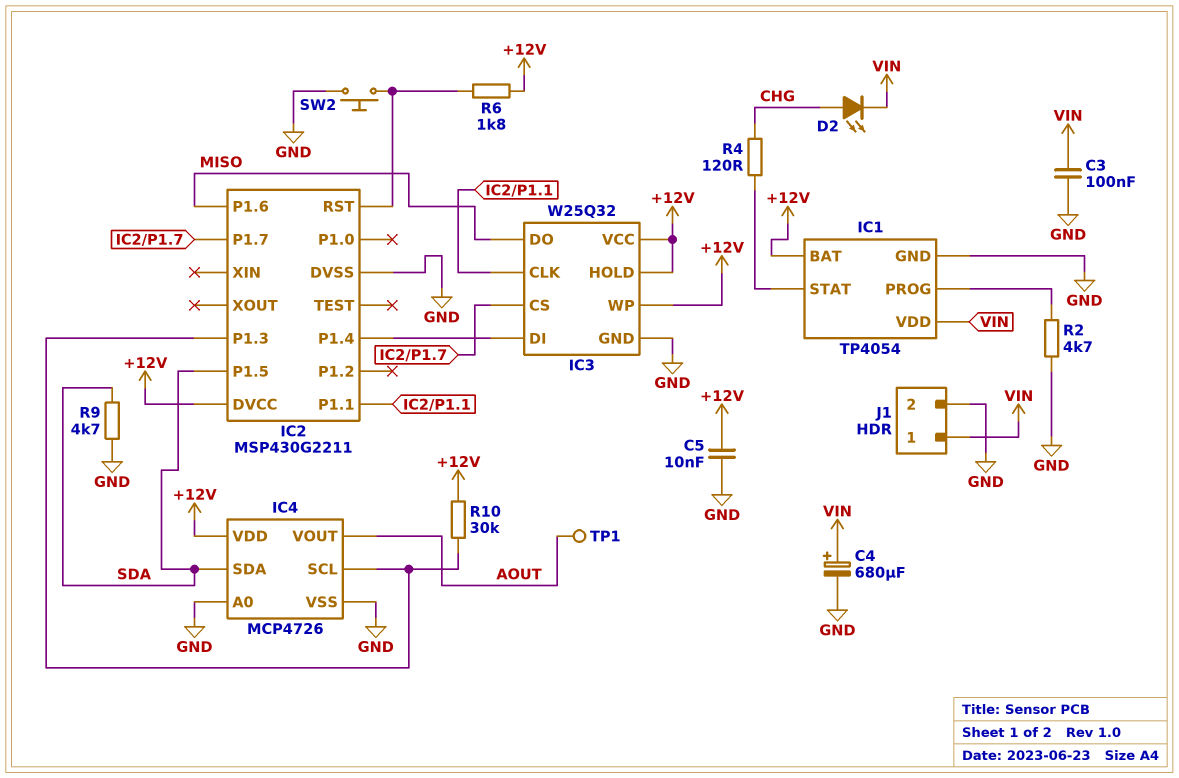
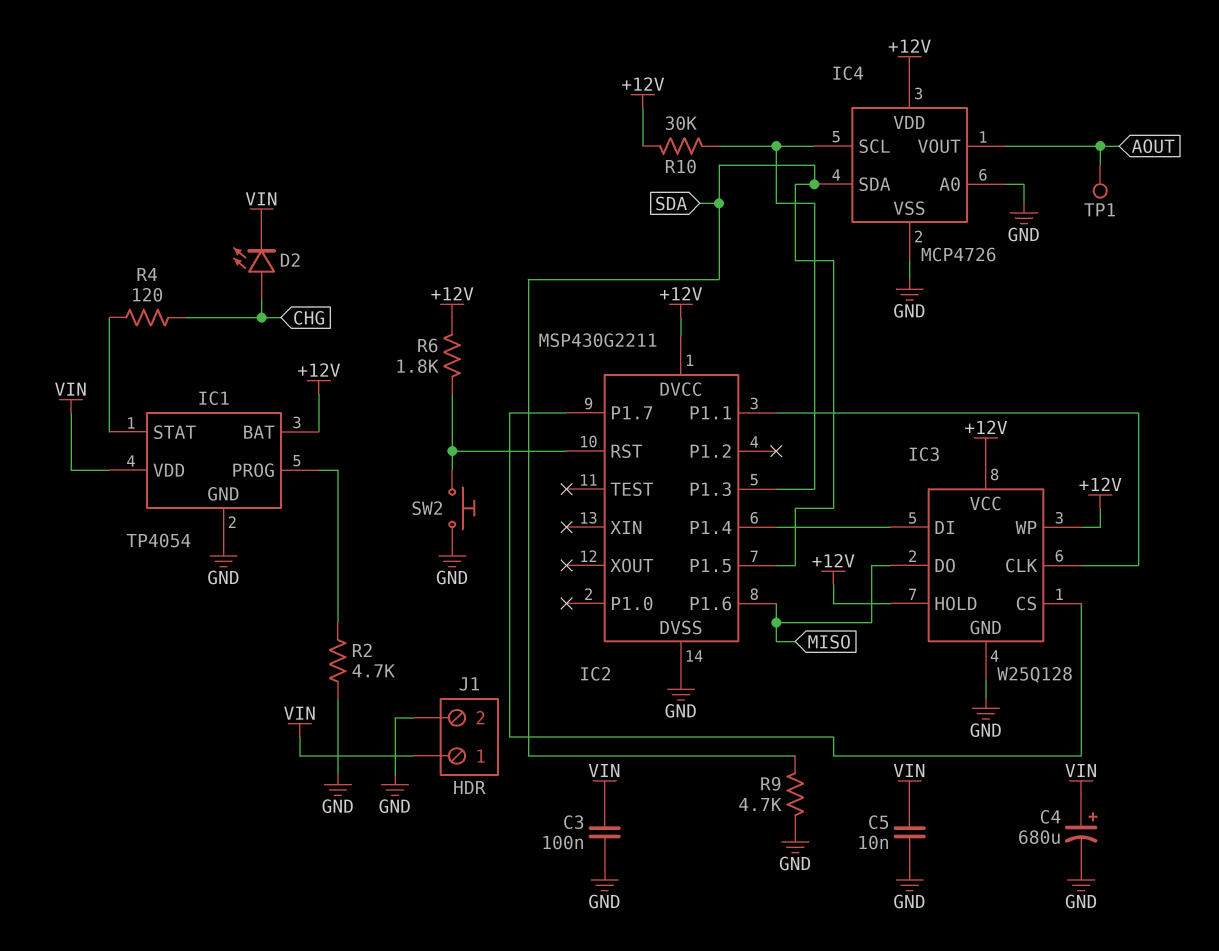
C5: 10nF (+12V, GND) -> 10nF (GND, VIN)
IC3: W25Q32 -> W25Q128

